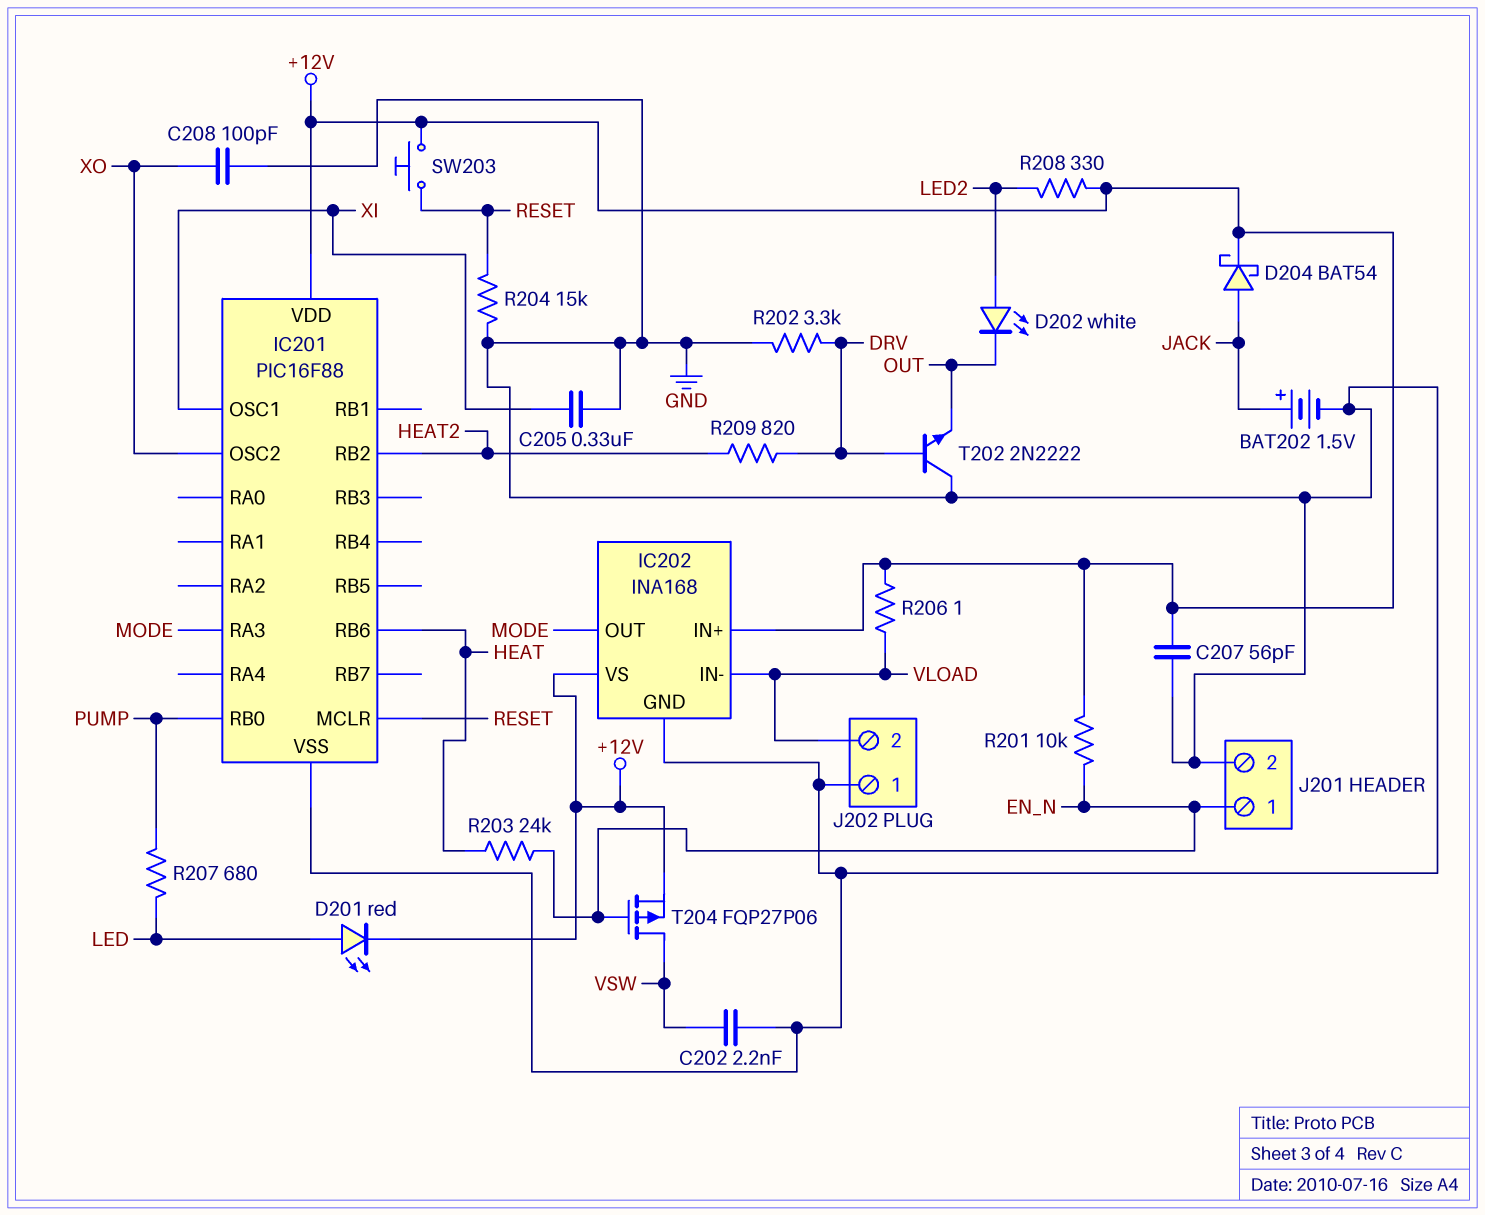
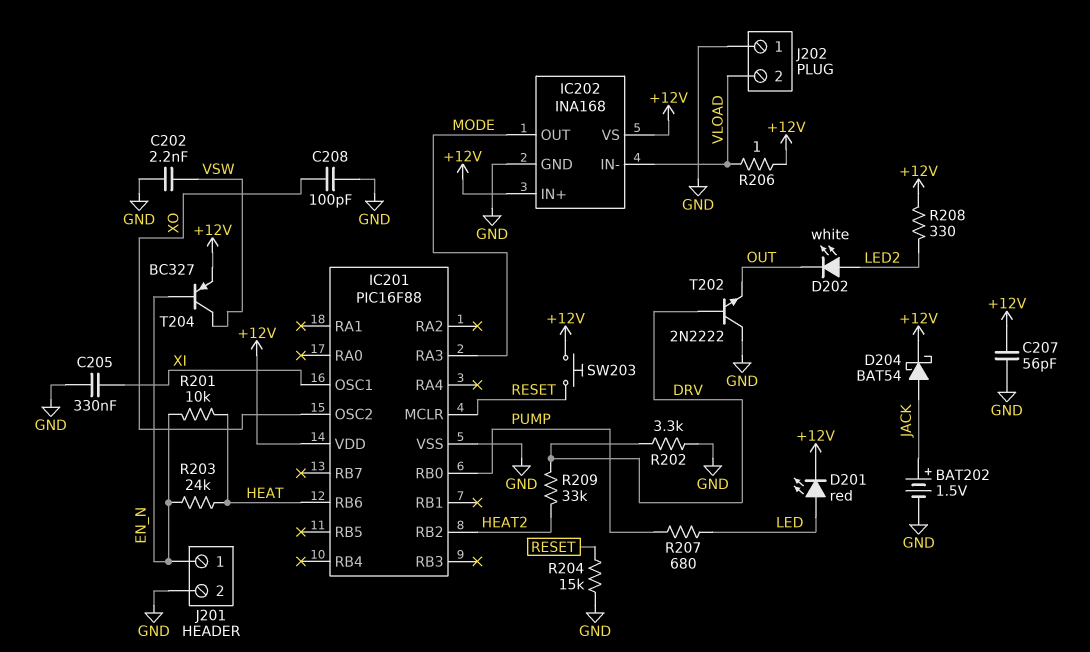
R201: 10k (+12V, EN_N) -> 10k (EN_N, HEAT)
R209: 820 (DRV, HEAT2) -> 33k (DRV, HEAT2)
T204: PMOS FQP27P06 (G EN_N, D VSW, S +12V) -> PNP BC327 (B EN_N, C VSW, E +12V)

